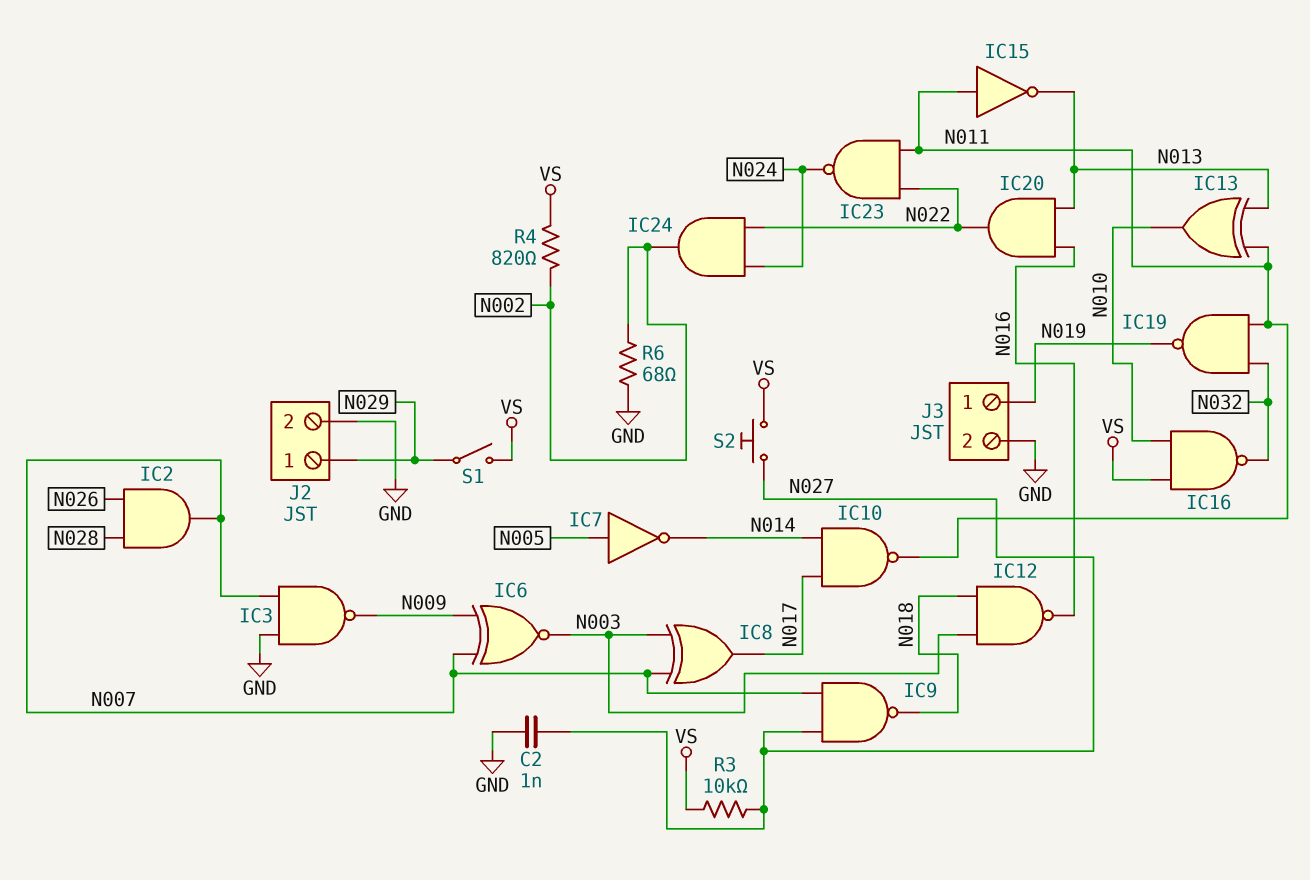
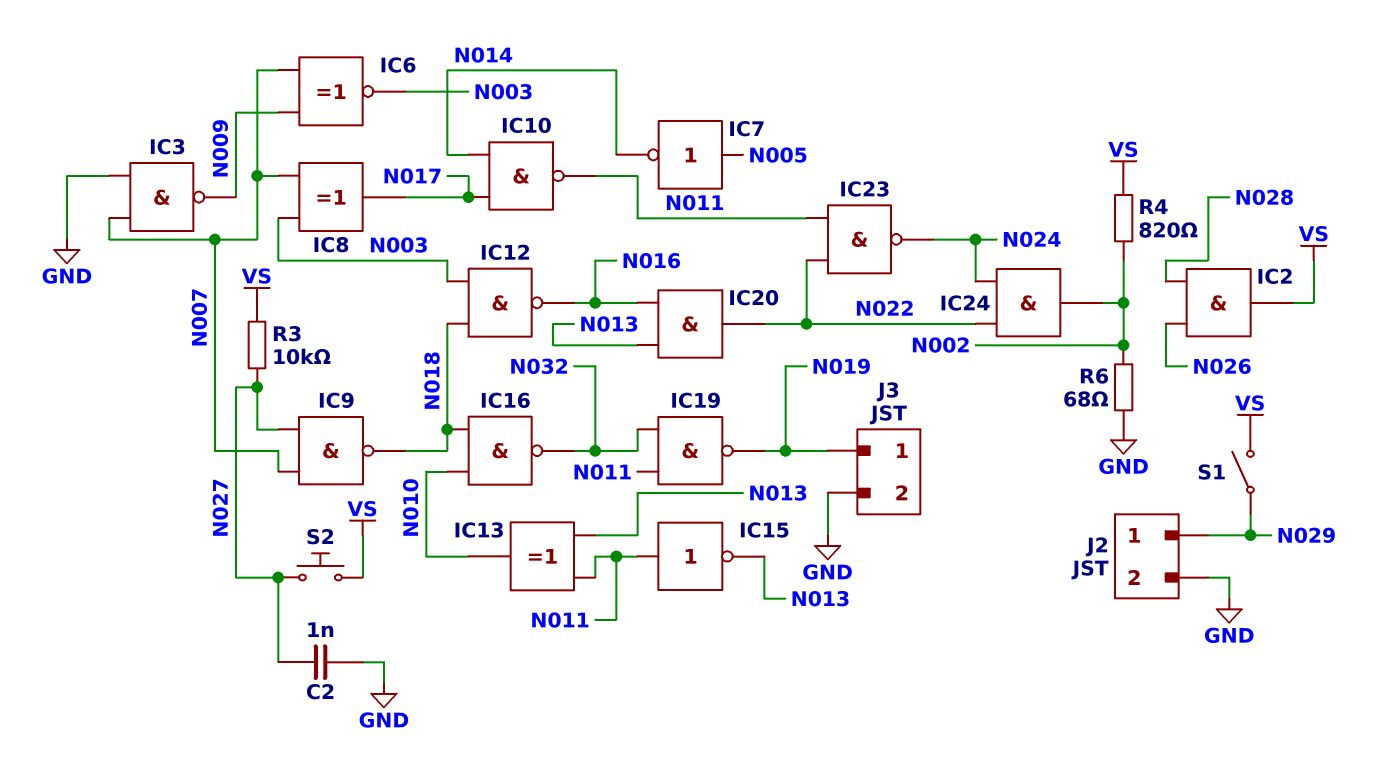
IC2: AND (in N026, in N028, out N007) -> AND (in N026, in N028, out VS)
IC16: NAND (in N010, in VS, out N032) -> NAND (in N010, in N018, out N032)

